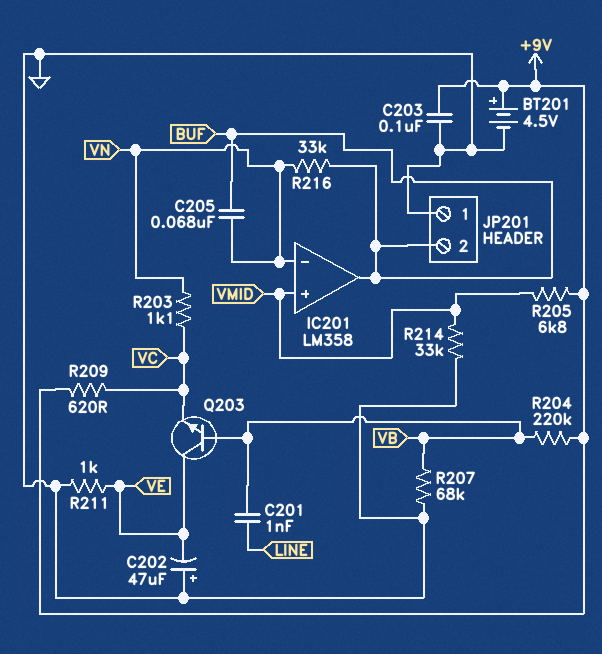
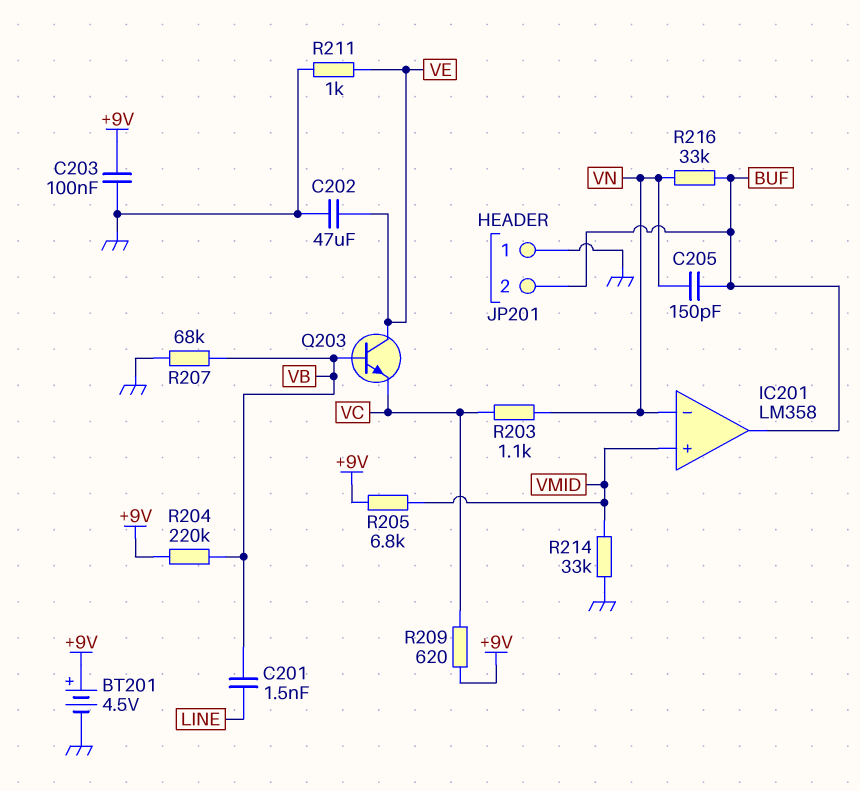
C201: 1nF (LINE, VB) -> 1.5nF (LINE, VB)
C202: 47uF (plus GND, minus VE) -> 47uF (GND, VE)
C205: 68nF (BUF, VN) -> 150pF (BUF, VN)

